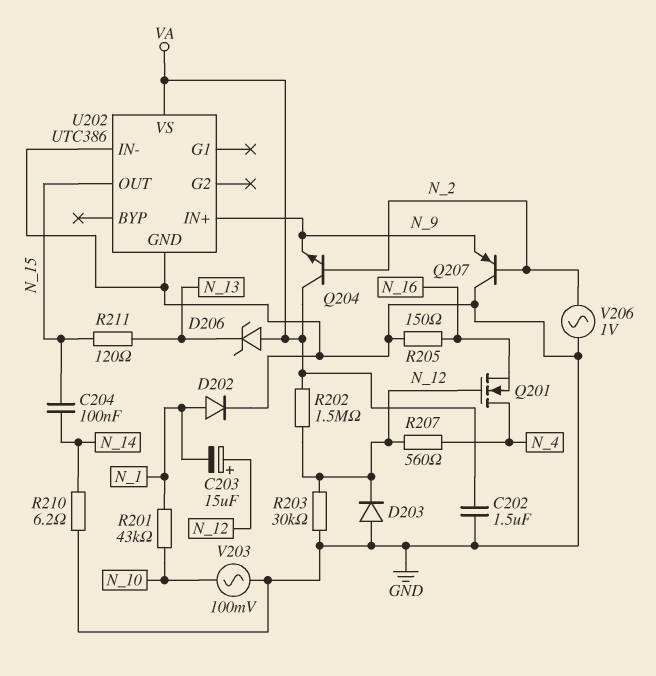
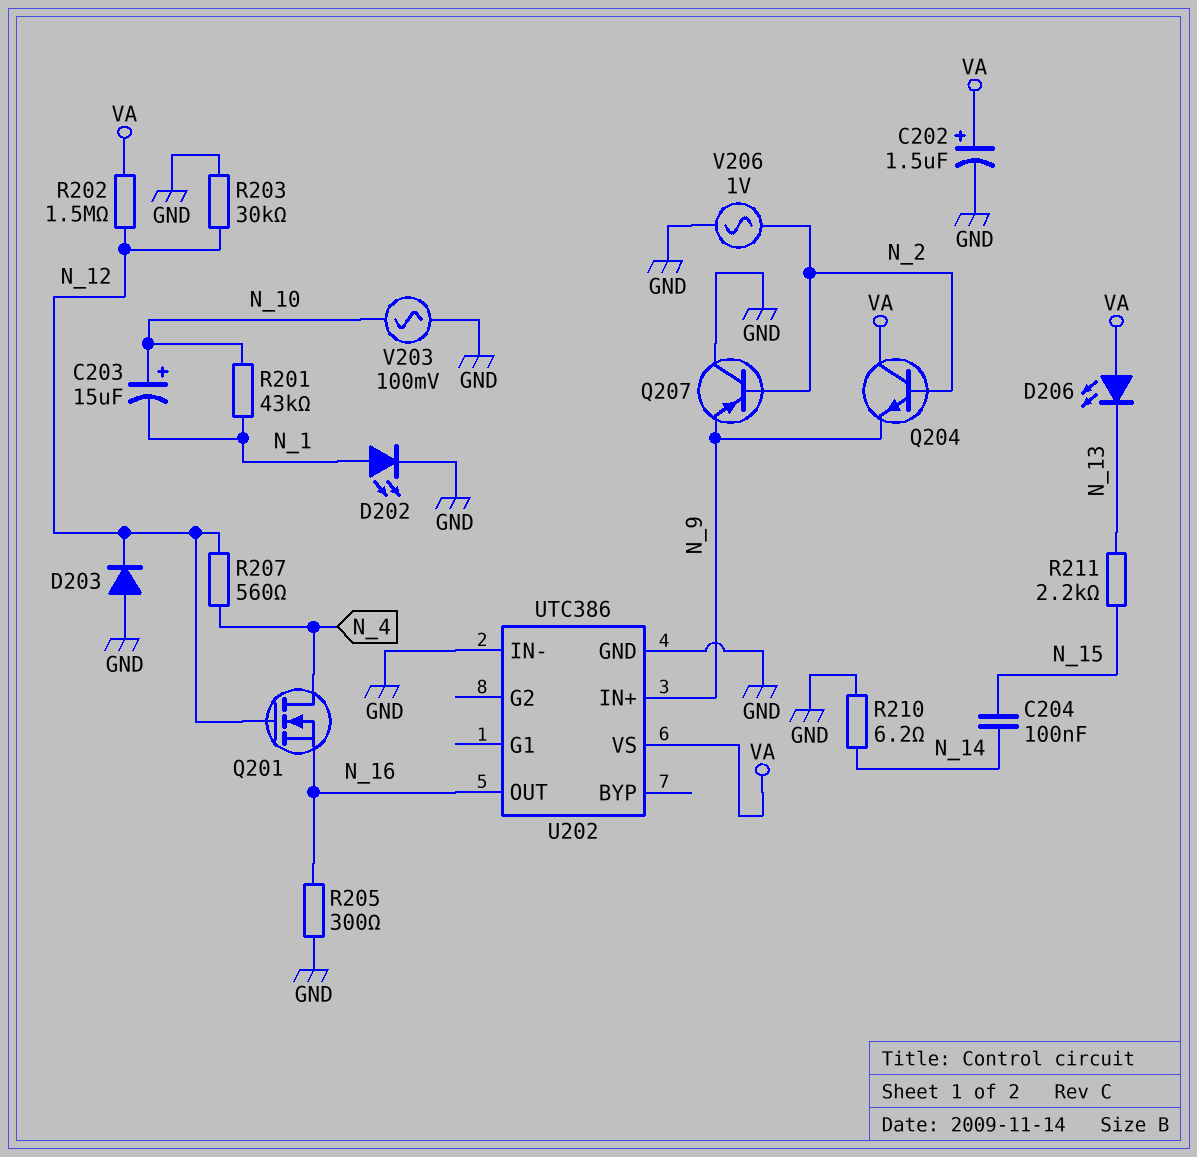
C202: 1.5uF (GND, VA) -> 1.5uF (plus VA, minus GND)
C203: 15uF (plus N_12, minus N_1) -> 15uF (plus N_10, minus N_1)
D202: diode (A N_1, K GND) -> LED (A N_1, K GND)
D206: zener (A VA, K N_13) -> LED (A VA, K N_13)
R205: 150 (GND, N_16) -> 300 (GND, N_16)
R211: 120 (N_13, N_15) -> 2.2k (N_13, N_15)
U202 pin OUT: N_15 -> N_16

